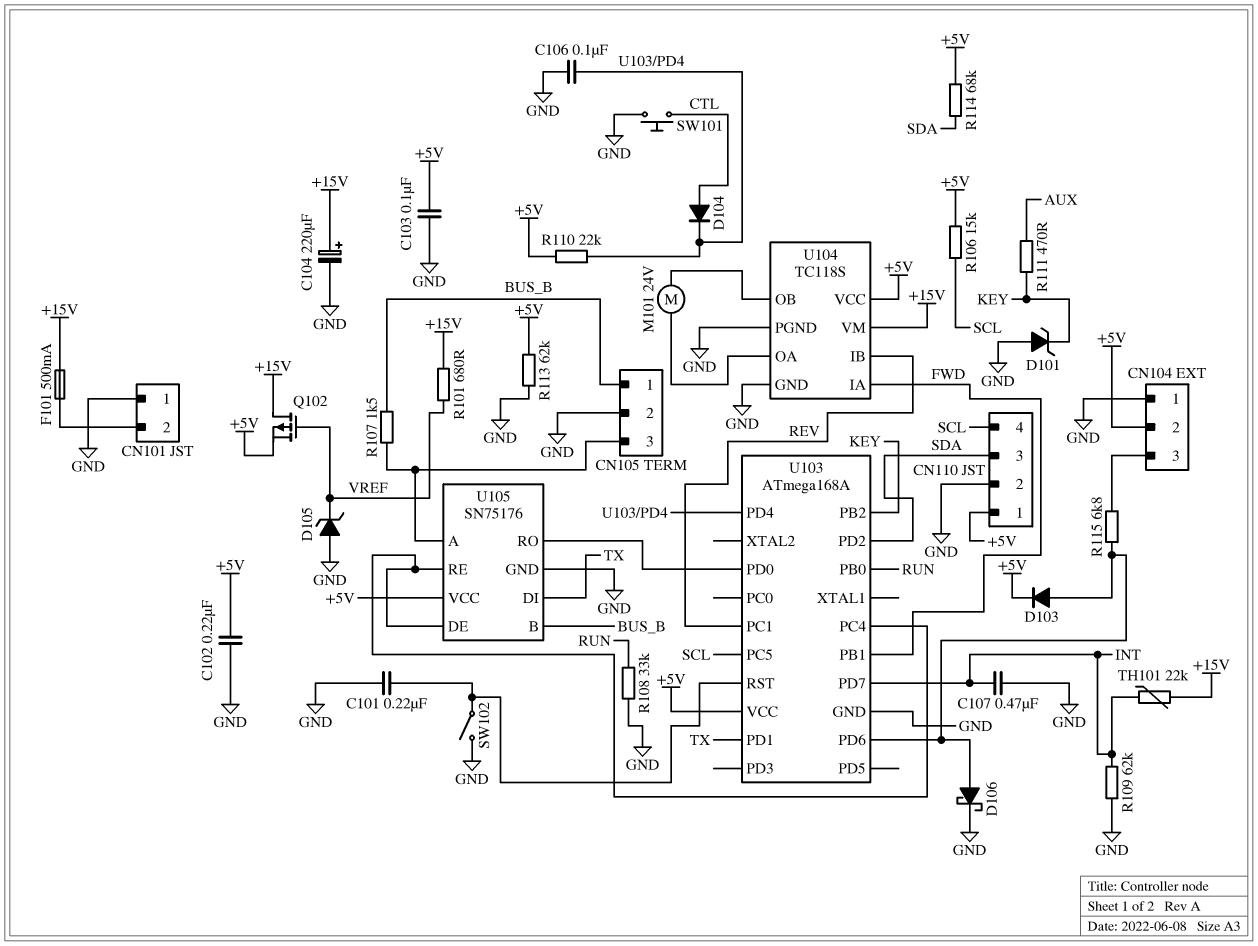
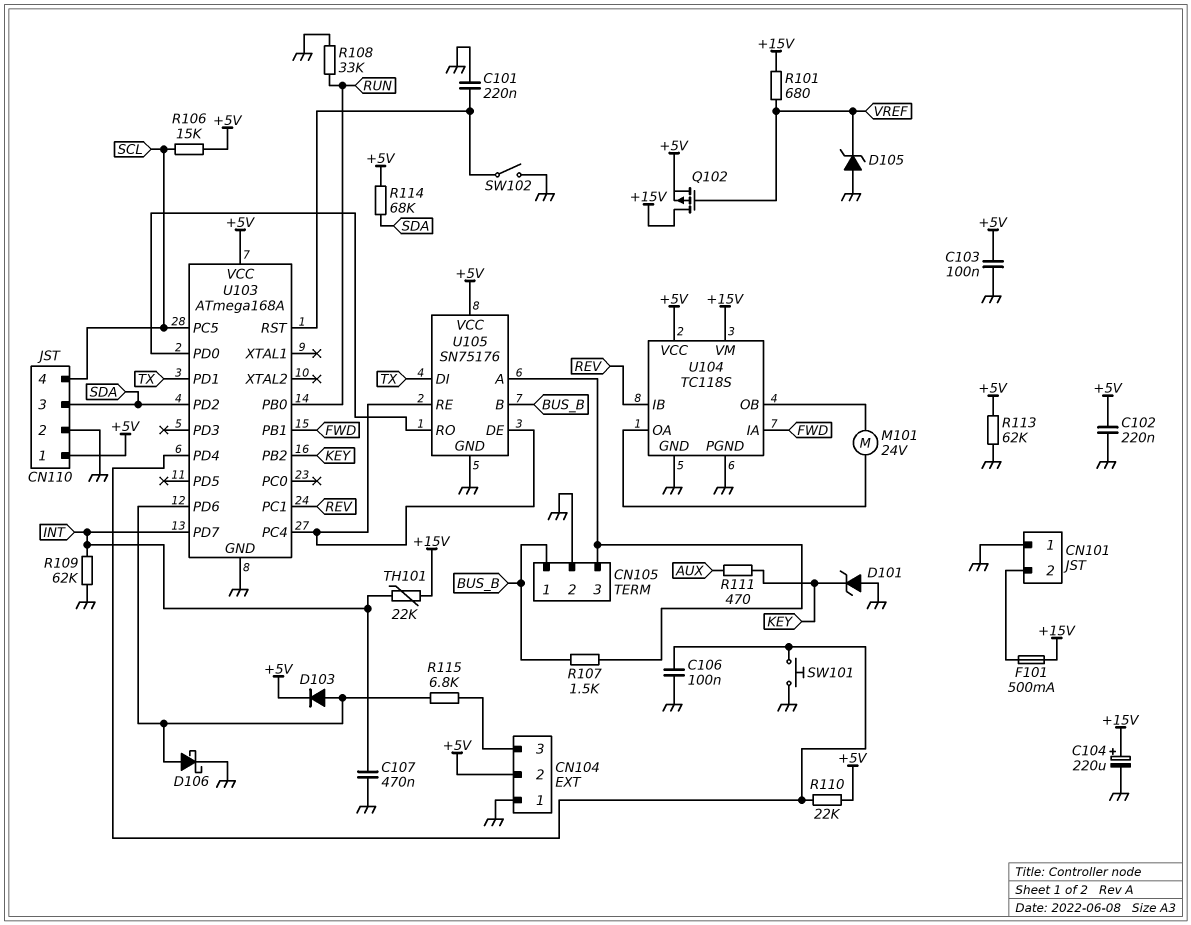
D104: diode (A CTL, K U103/PD4) -> none
SW101: button (CTL, GND) -> button (GND, U103/PD4)

